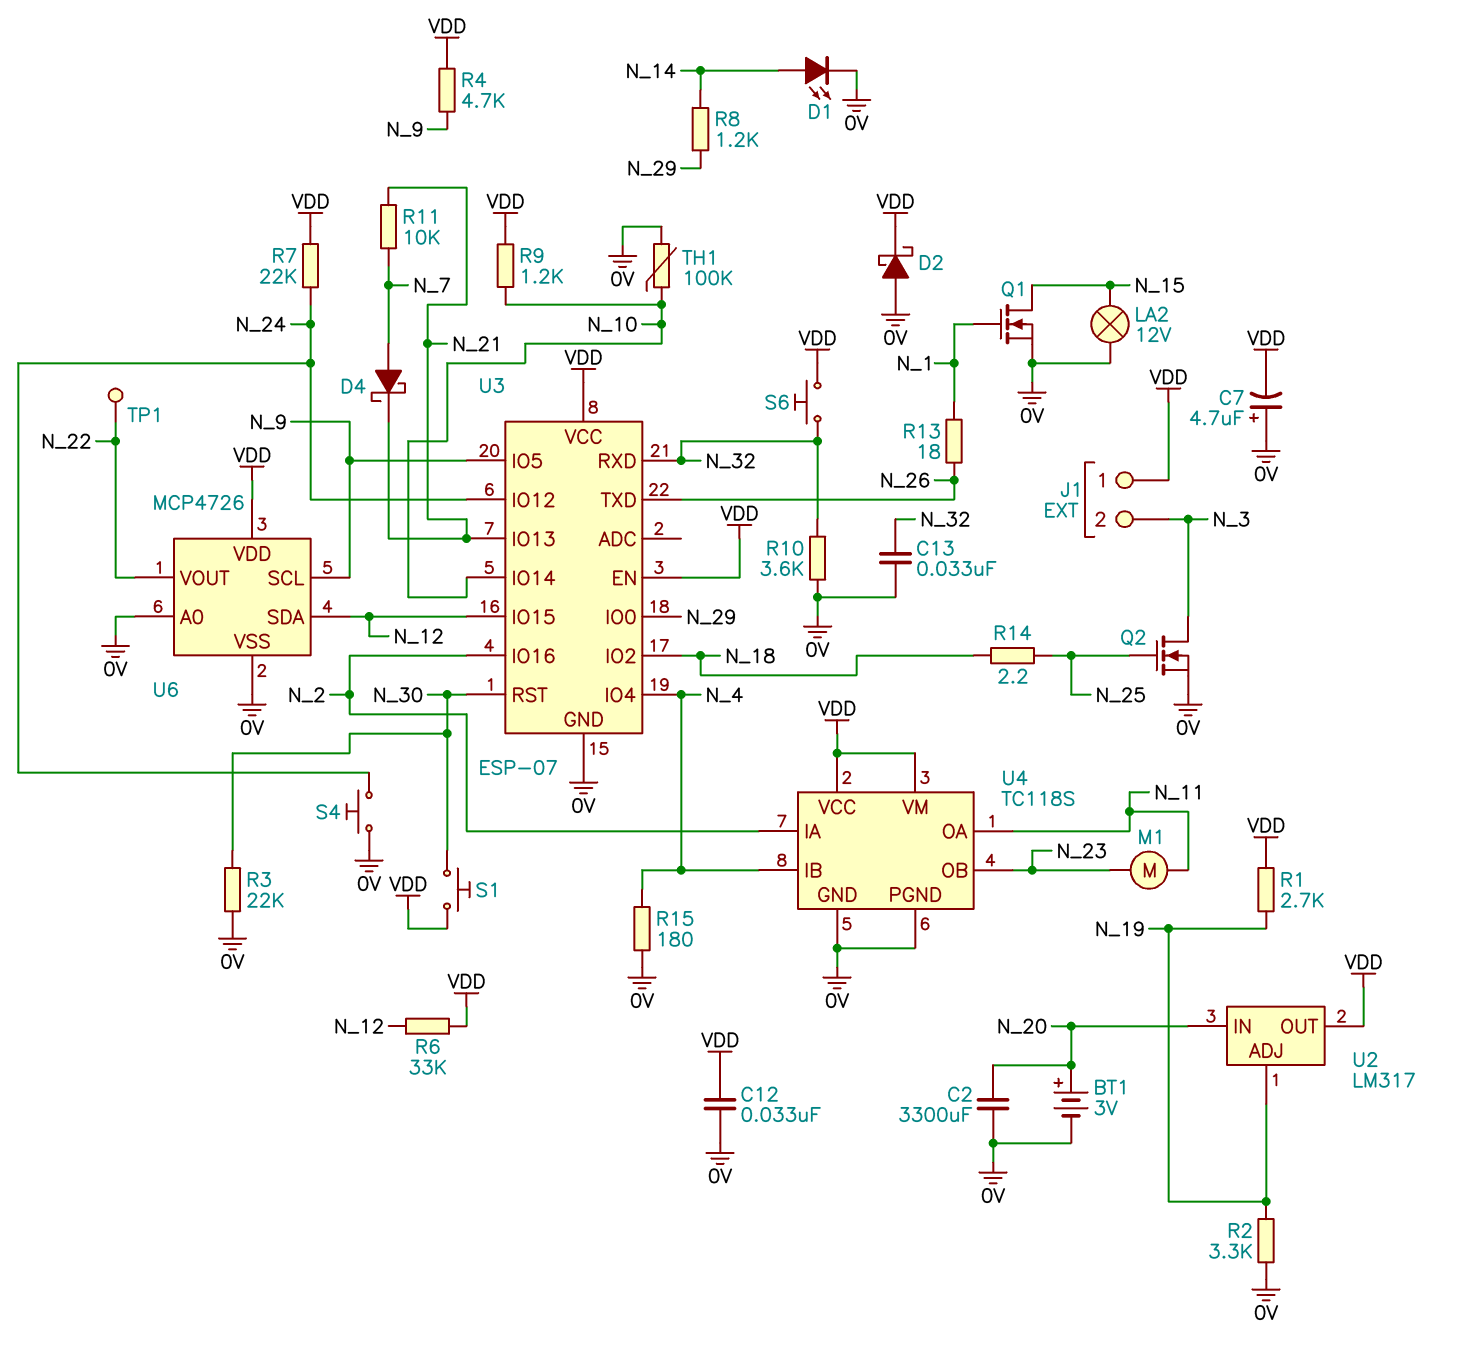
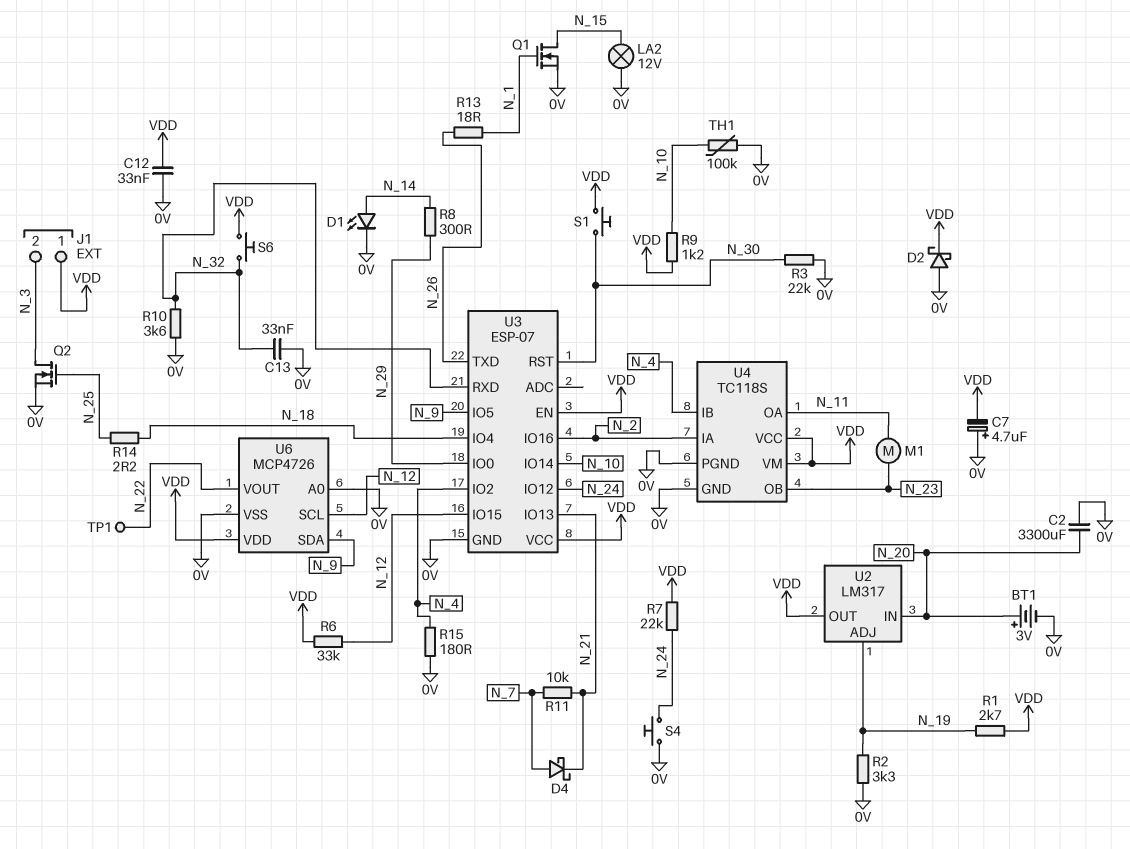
R4: 4.7k (N_9, VDD) -> none
R8: 1.2k (N_14, N_29) -> 300 (N_14, N_29)
U3 pin IO2: N_18 -> N_4
U3 pin IO4: N_4 -> N_18
U6 pin SCL: N_9 -> N_12
U6 pin SDA: N_12 -> N_9

